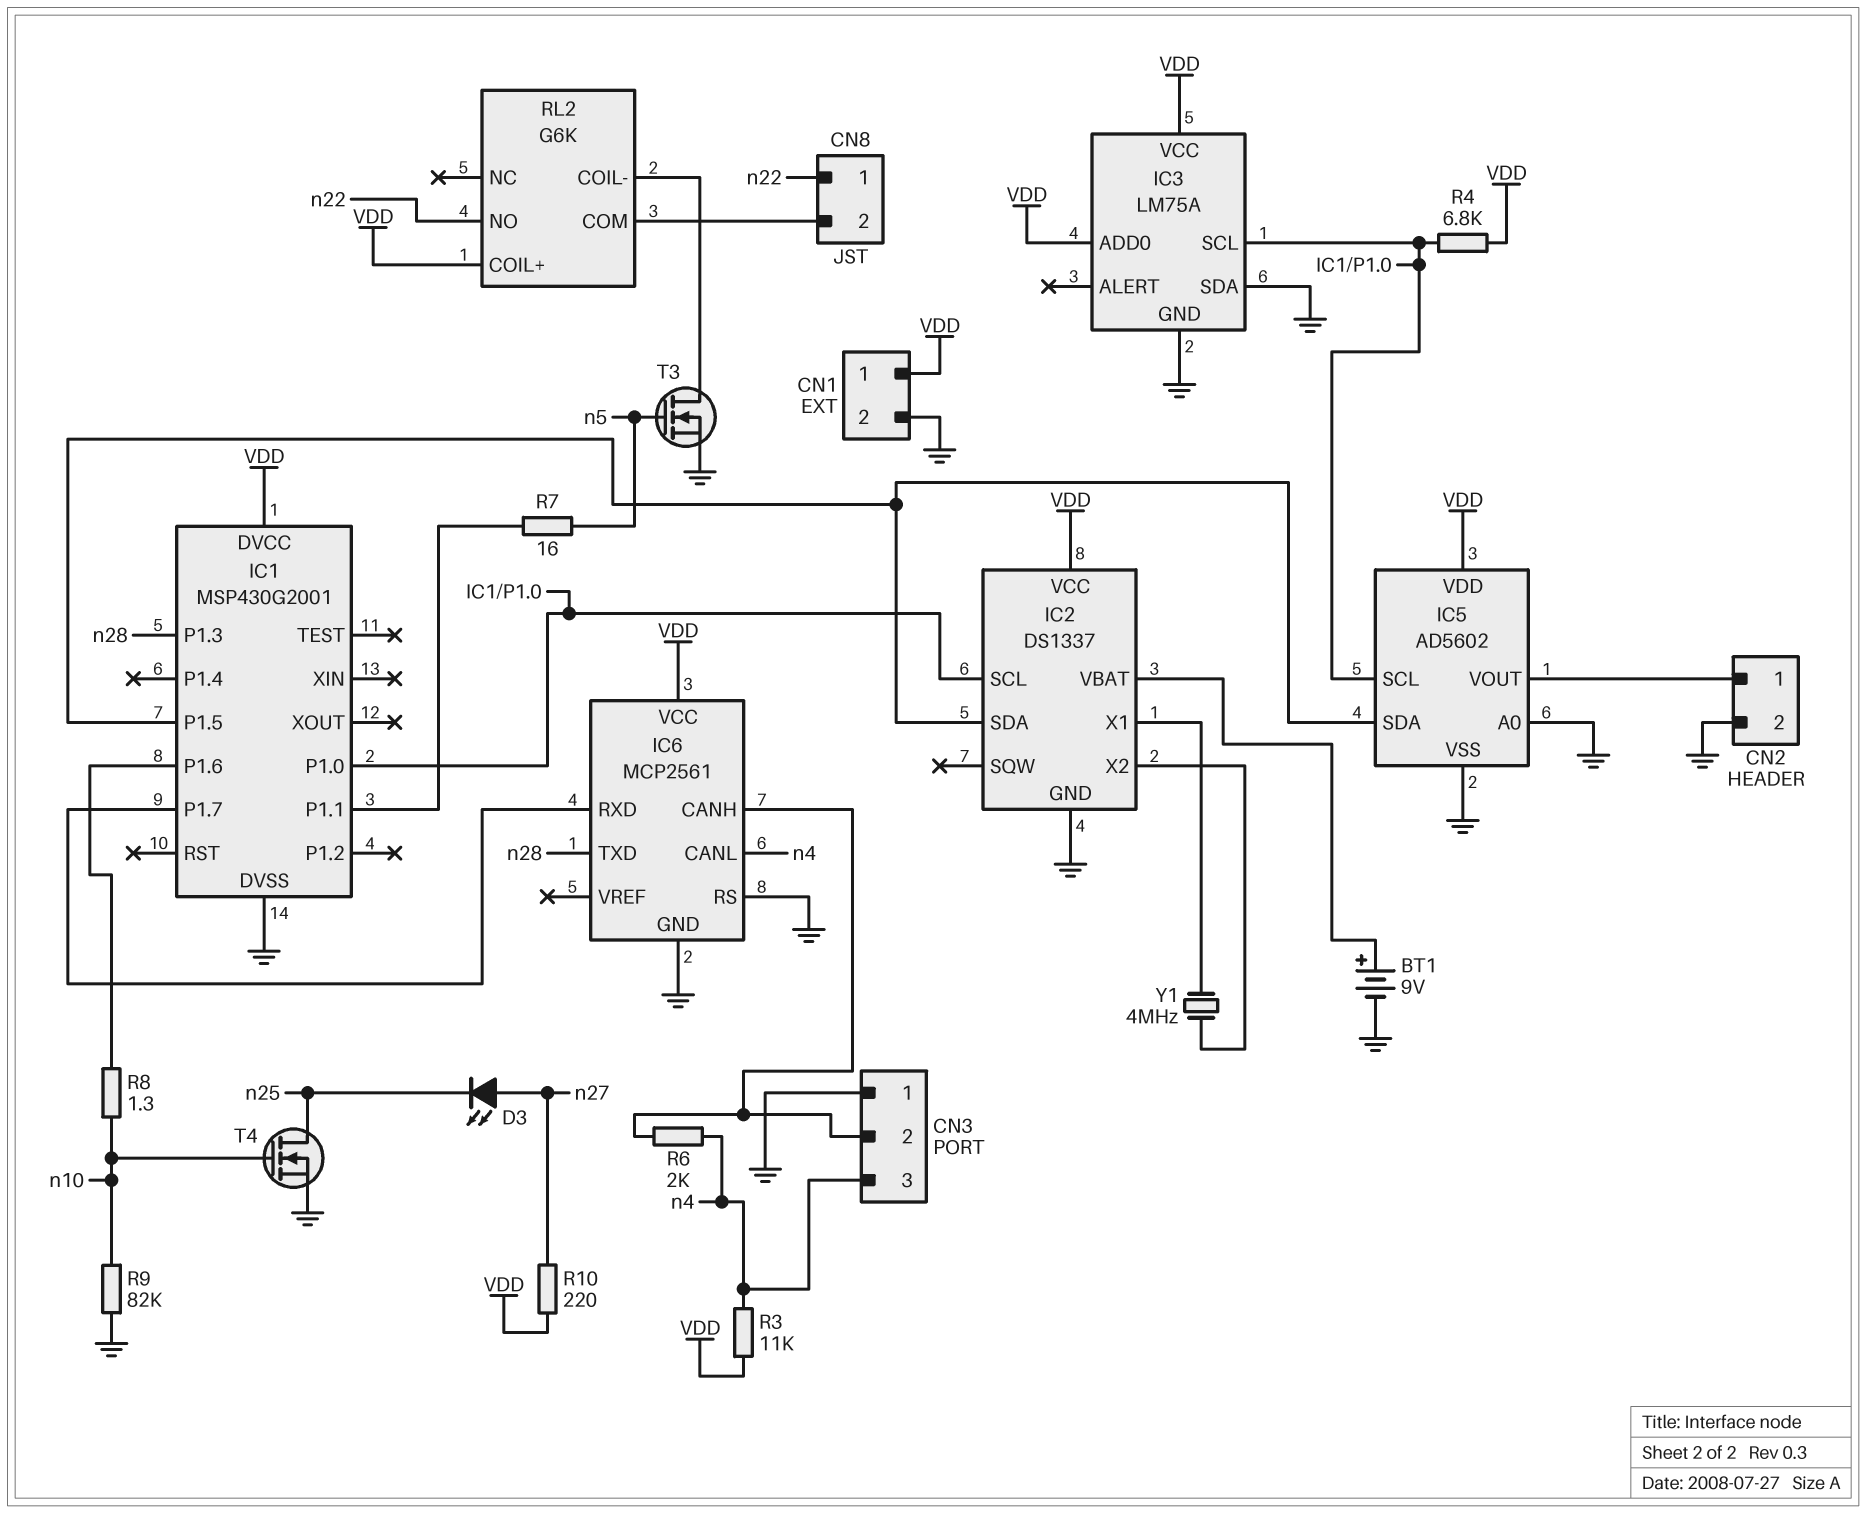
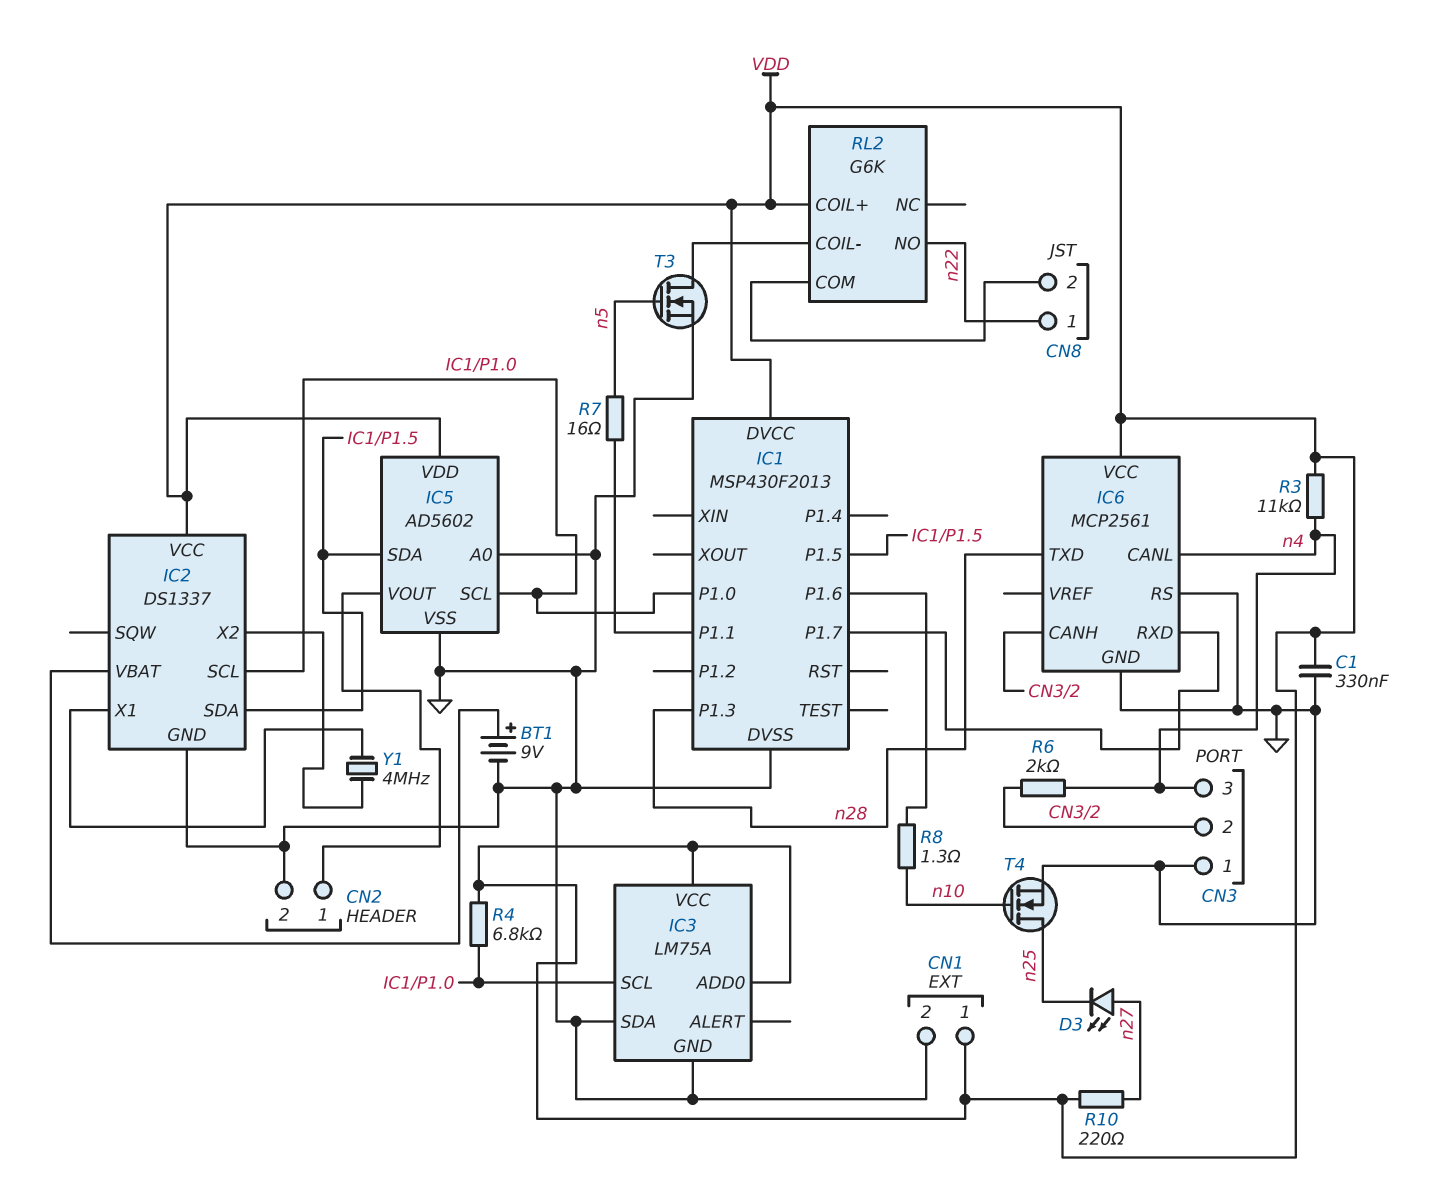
C1: none -> 330nF (GND, VDD)
IC1: MSP430G2001 -> MSP430F2013
R9: 82k (GND, n10) -> none

